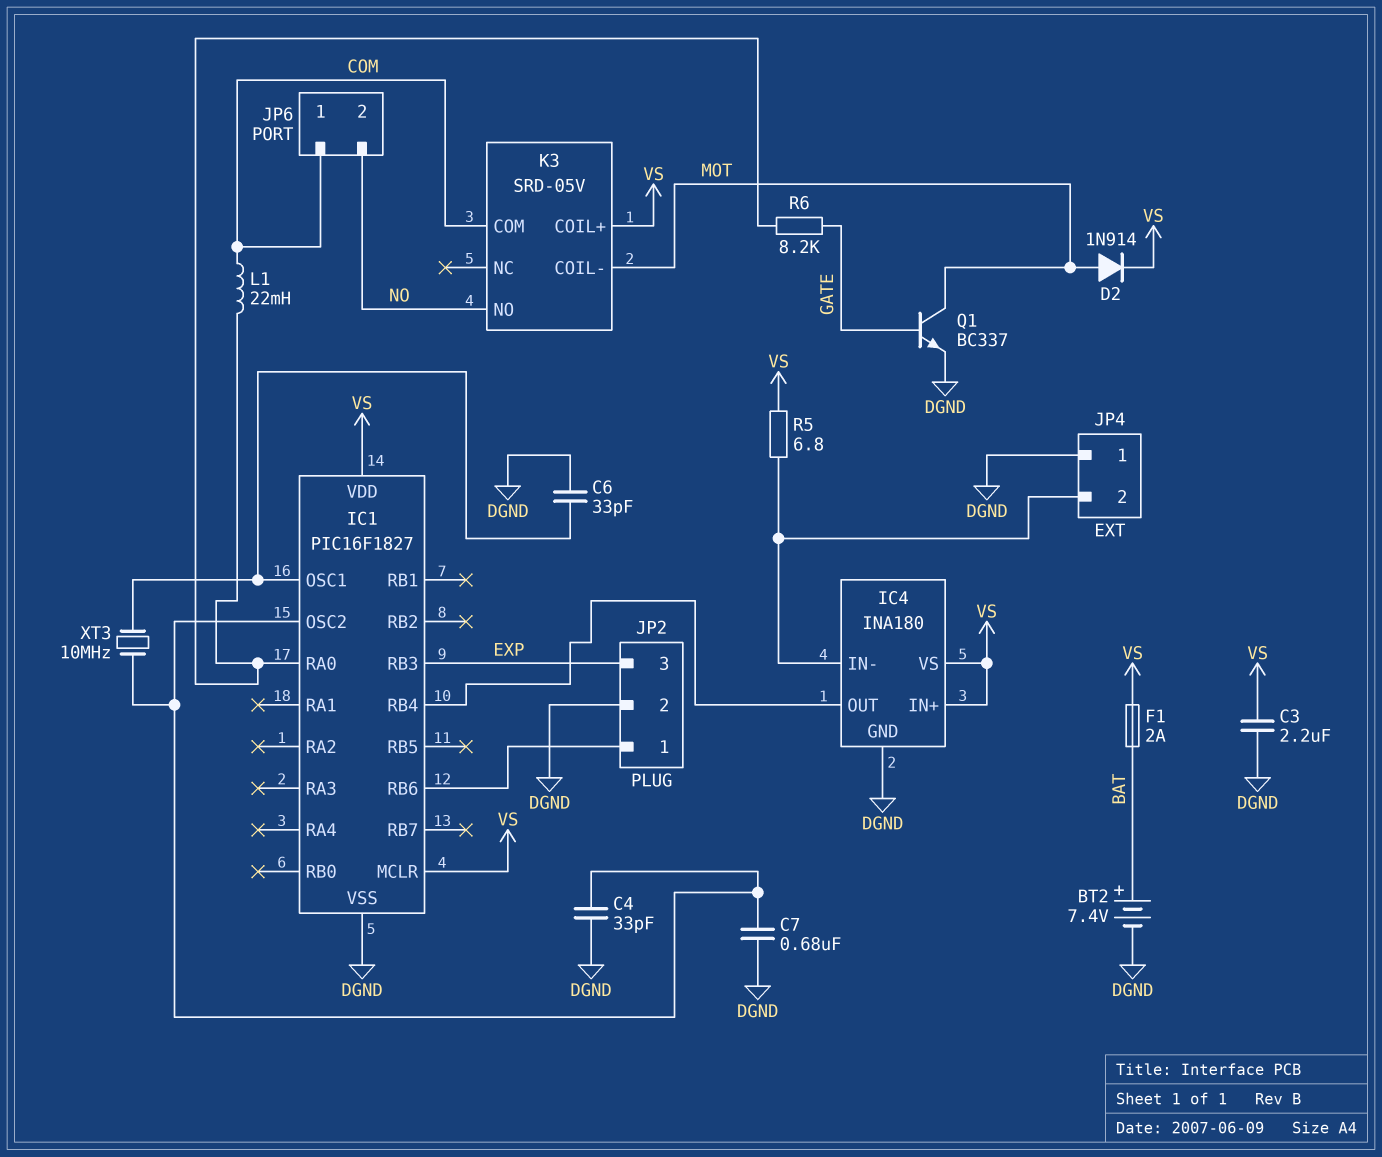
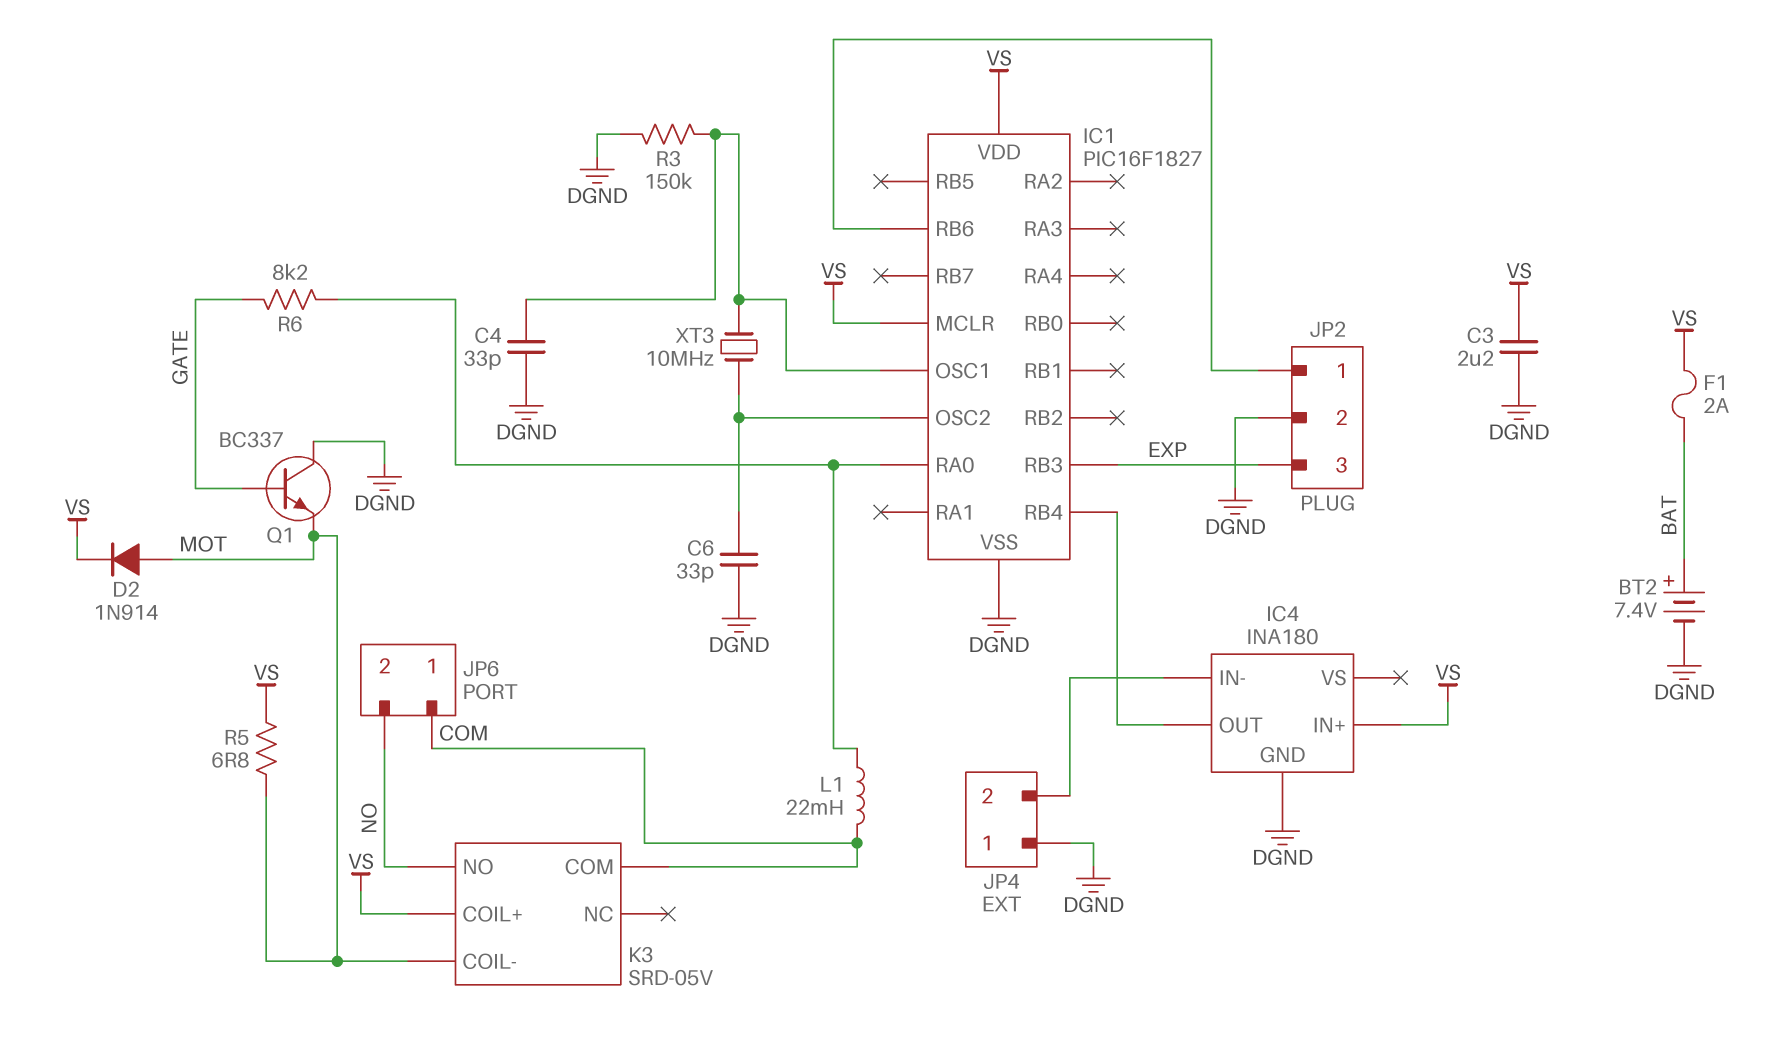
C4: 33pF (DGND, IC1/OSC2) -> 33pF (DGND, IC1/OSC1)
C6: 33pF (DGND, IC1/OSC1) -> 33pF (DGND, IC1/OSC2)
C7: 680nF (DGND, IC1/OSC2) -> none
IC4 pin VS: VS -> none
Q1: NPN BC337 (B GATE, C MOT, E DGND) -> NPN BC337 (B GATE, C DGND, E MOT)
R3: none -> 150k (DGND, IC1/OSC1)
R5: 6.8 (IC4/IN-, VS) -> 6.8 (MOT, VS)

